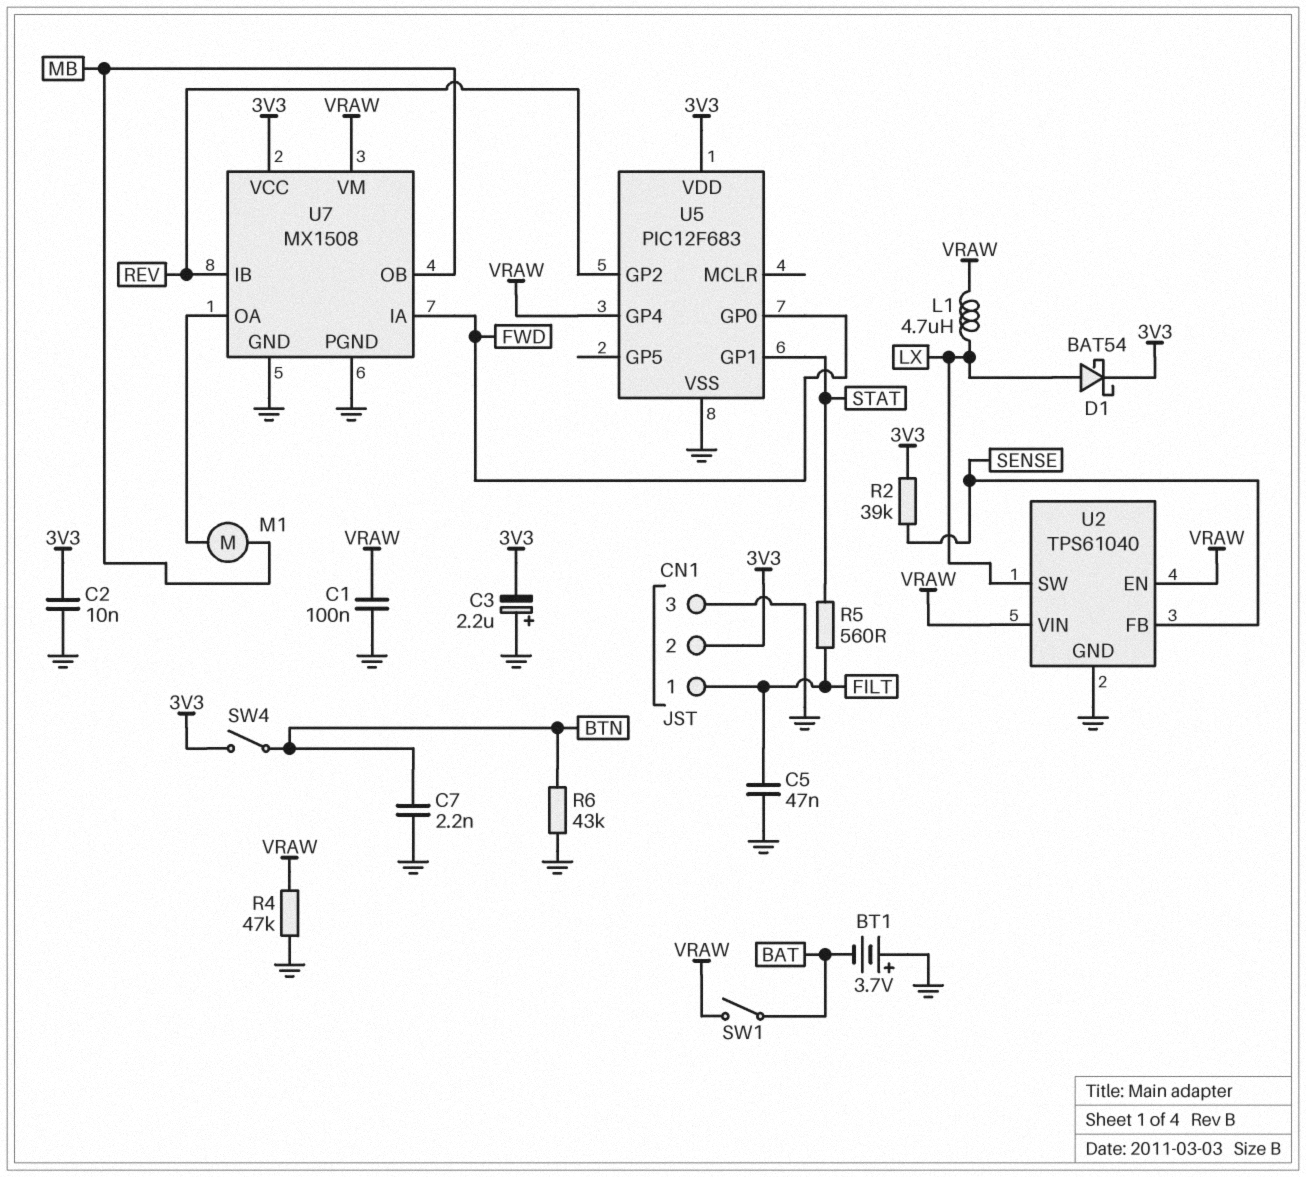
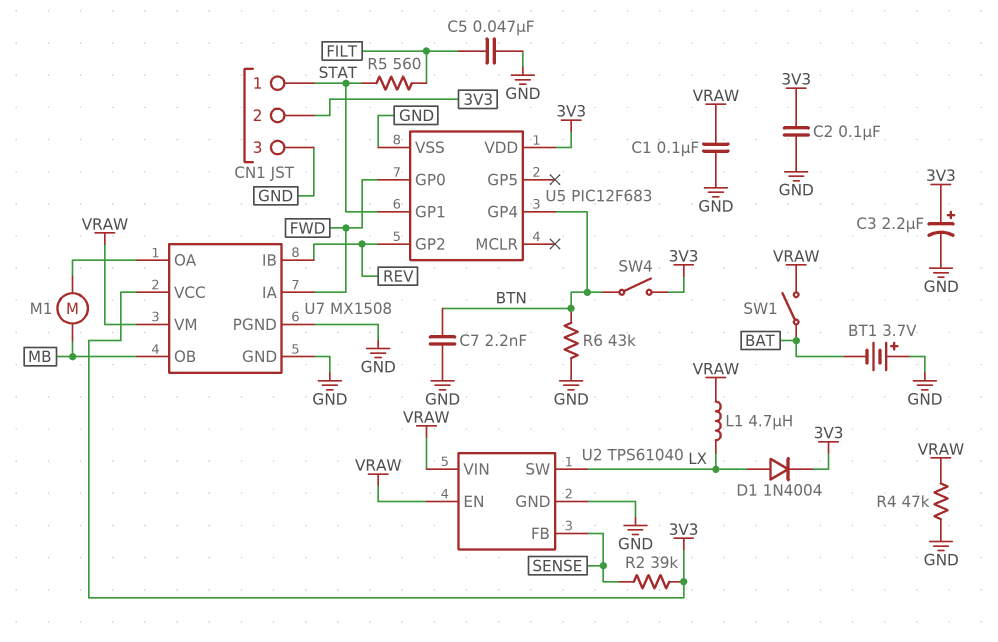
C2: 10nF (3V3, GND) -> 100nF (3V3, GND)
C3: 2.2uF (plus GND, minus 3V3) -> 2.2uF (plus 3V3, minus GND)
CN1 pin 1: FILT -> STAT
D1: schottky BAT54 (A LX, K 3V3) -> diode 1N4004 (A LX, K 3V3)
U5 pin GP4: VRAW -> BTN

